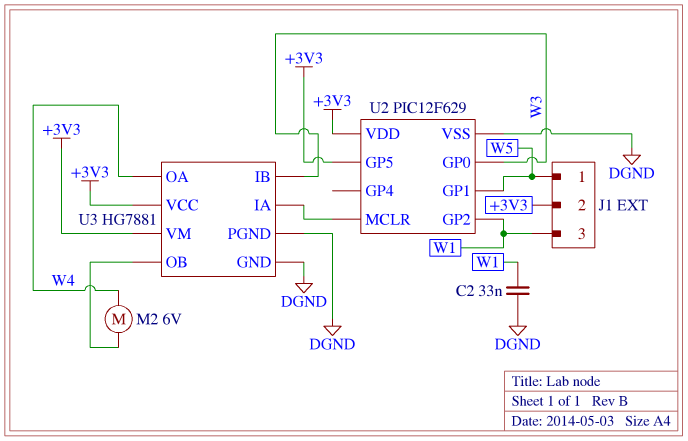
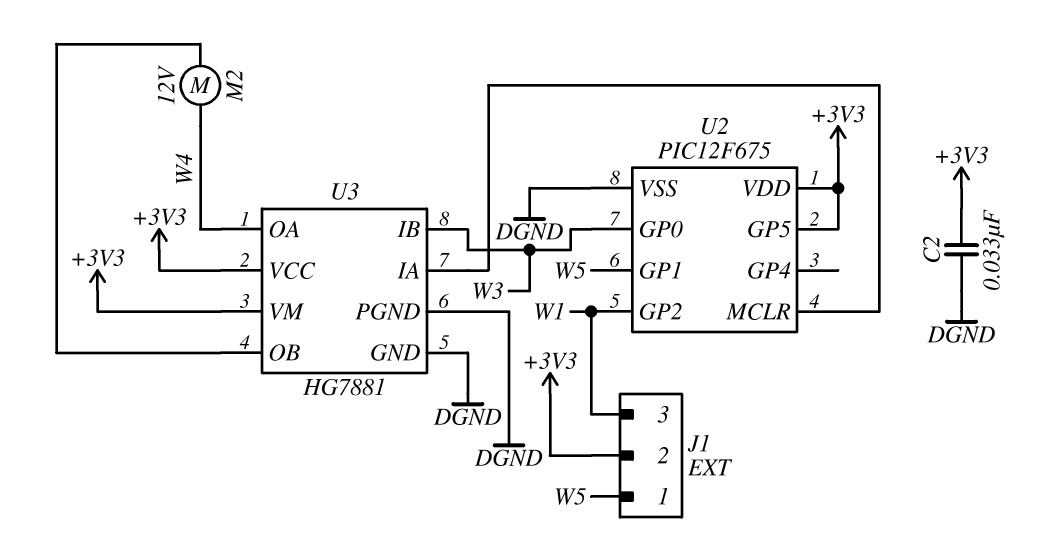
C2: 33nF (DGND, W1) -> 33nF (+3V3, DGND)
M2: motor 6V (U3/OB, W4) -> motor 12V (U3/OB, W4)
U2: PIC12F629 -> PIC12F675

